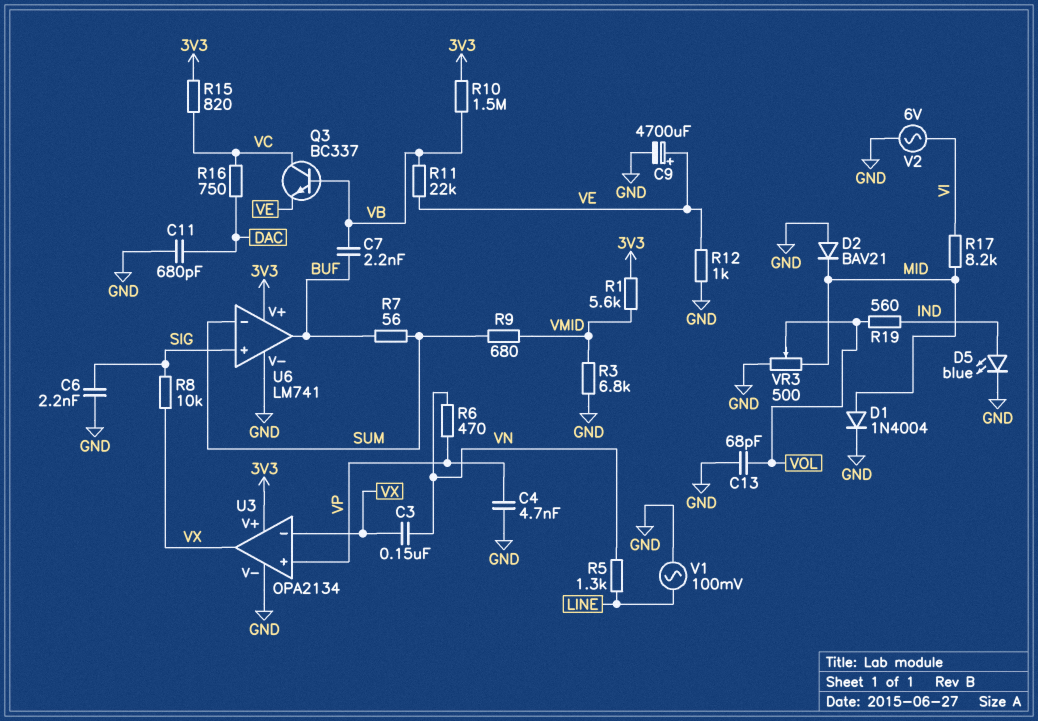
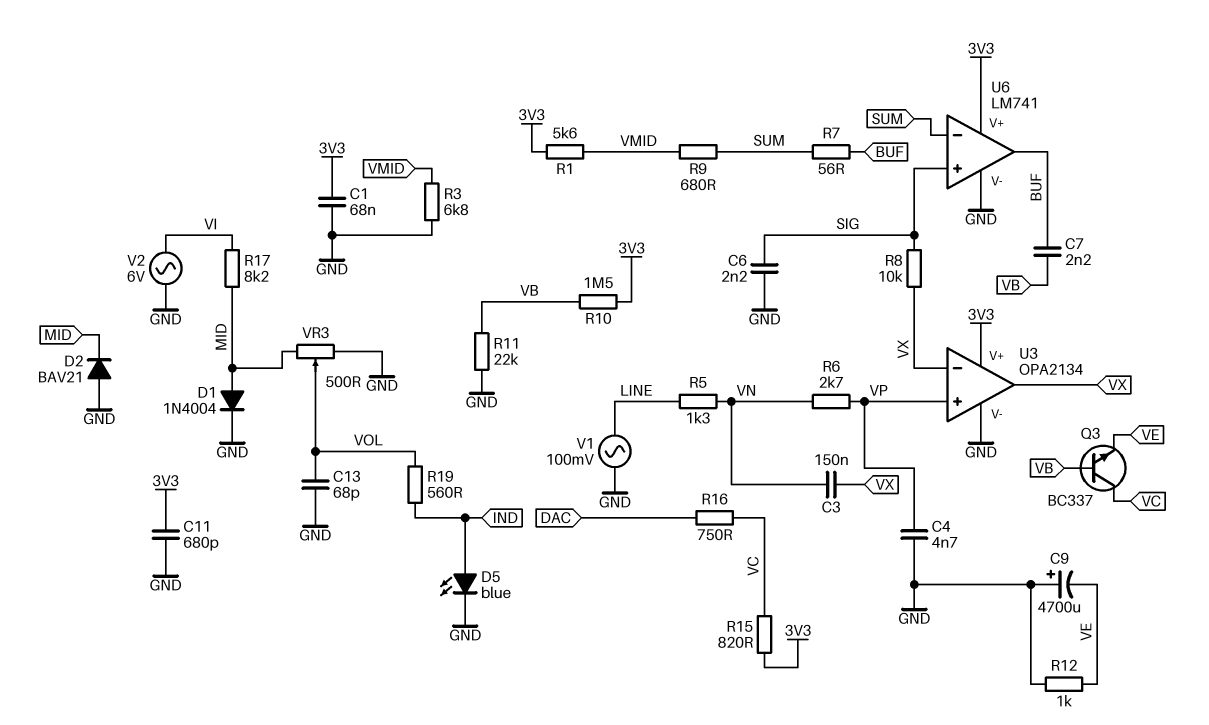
C1: none -> 68nF (3V3, GND)
C9: 4700uF (plus VE, minus GND) -> 4700uF (plus GND, minus VE)
C11: 680pF (DAC, GND) -> 680pF (3V3, GND)
R6: 470 (VN, VP) -> 2.7k (VN, VP)
R11: 22k (VB, VE) -> 22k (GND, VB)

